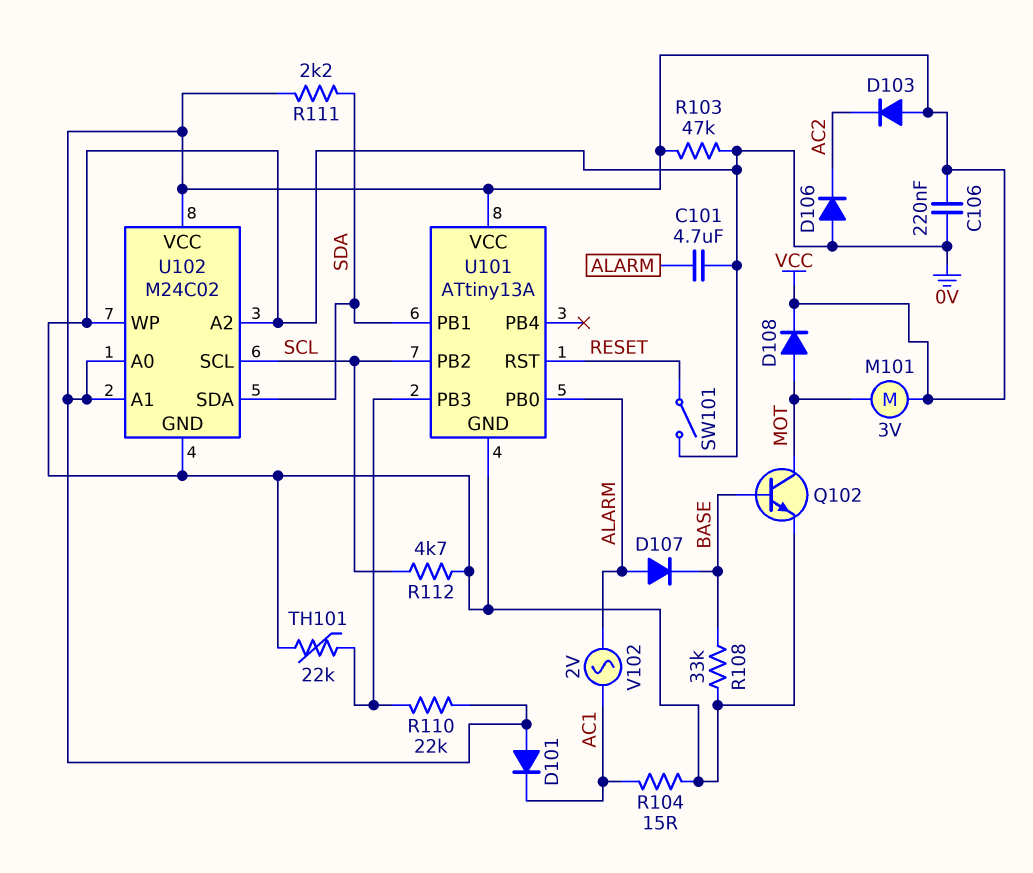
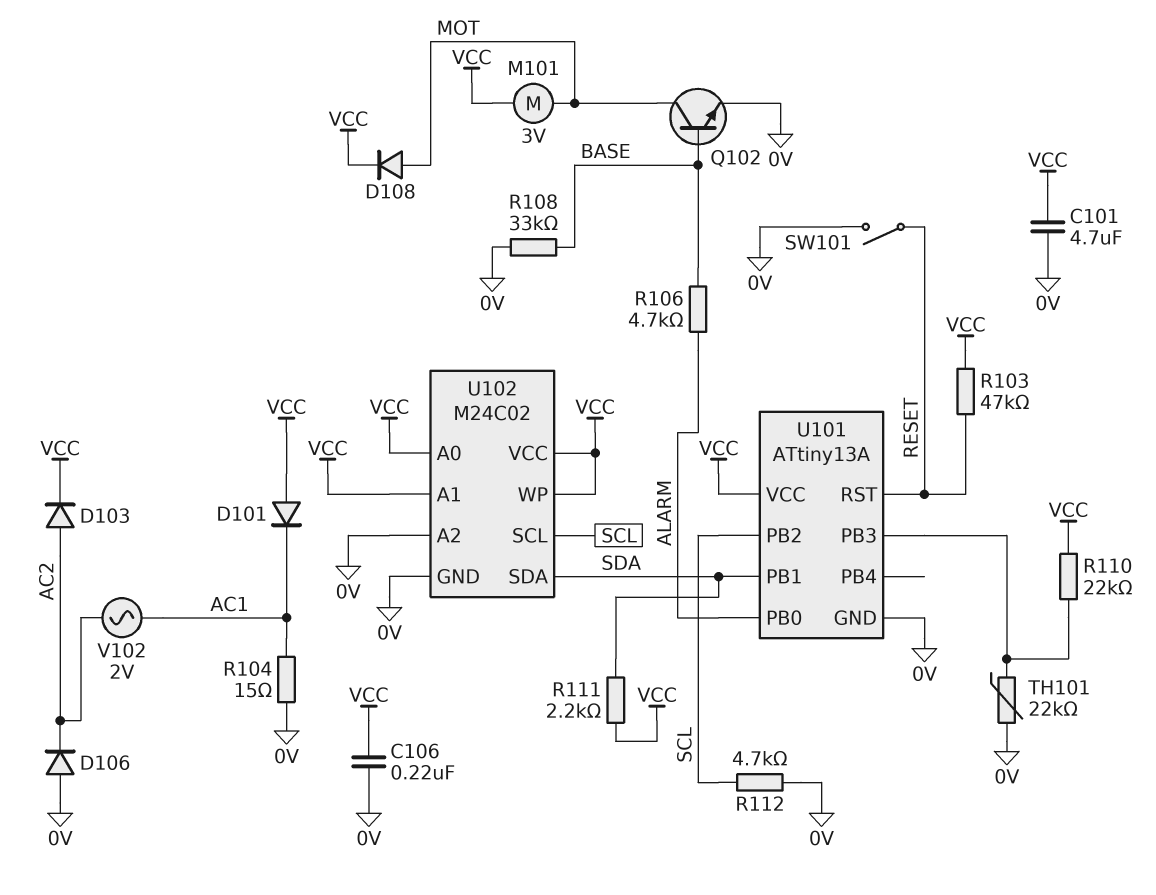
C101: 4.7uF (0V, ALARM) -> 4.7uF (0V, VCC)
D103: diode (A VCC, K AC2) -> diode (A AC2, K VCC)
D107: diode (A ALARM, K BASE) -> none
R103: 47k (0V, VCC) -> 47k (RESET, VCC)
R106: none -> 4.7k (ALARM, BASE)
U102 pin WP: 0V -> VCC
V102: AC 2V (AC1, ALARM) -> AC 2V (AC1, AC2)

